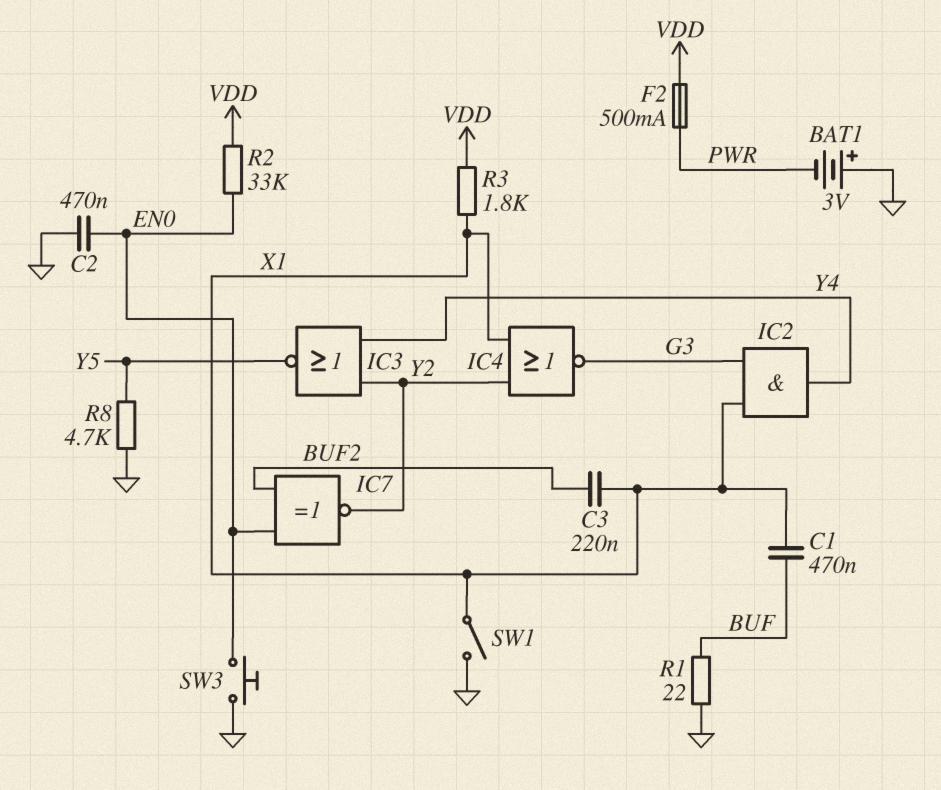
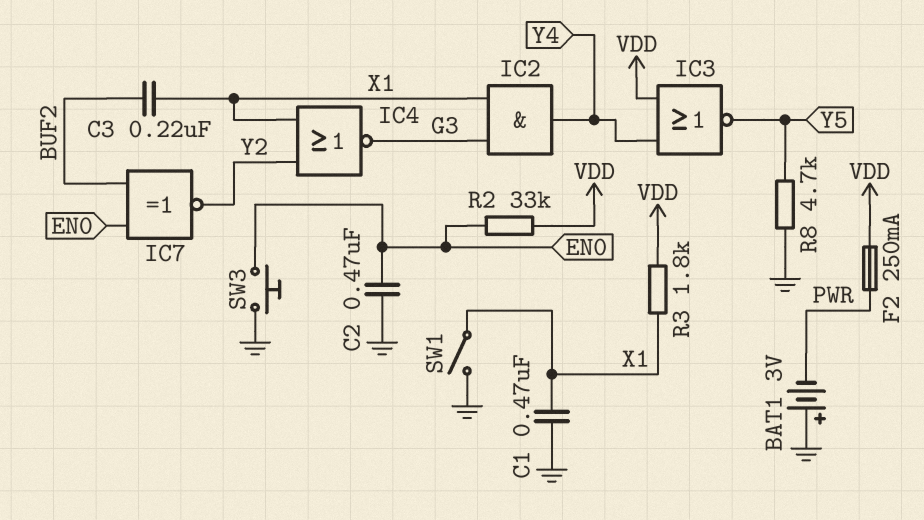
C1: 470nF (BUF, X1) -> 470nF (GND, X1)
F2: 500mA (PWR, VDD) -> 250mA (PWR, VDD)
IC3: NOR (in Y2, in Y4, out Y5) -> NOR (in VDD, in Y4, out Y5)
R1: 22 (BUF, GND) -> none

